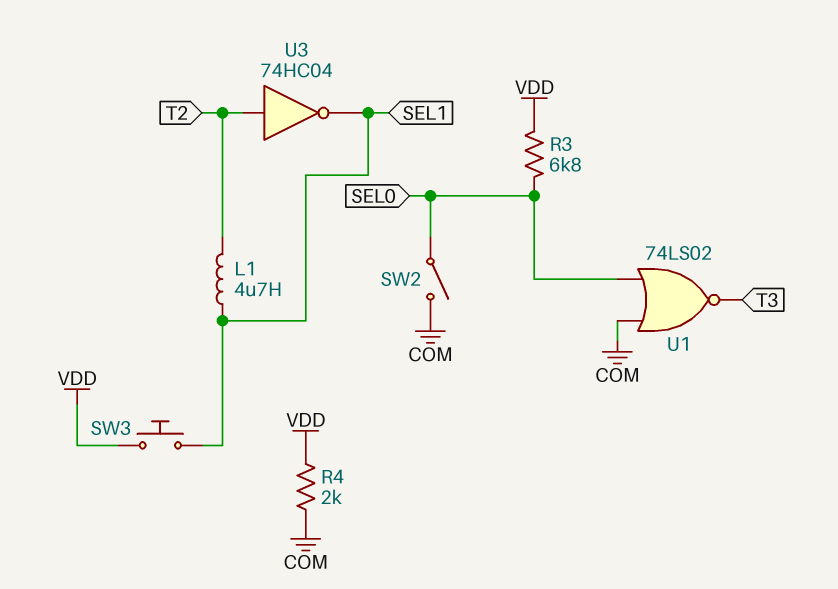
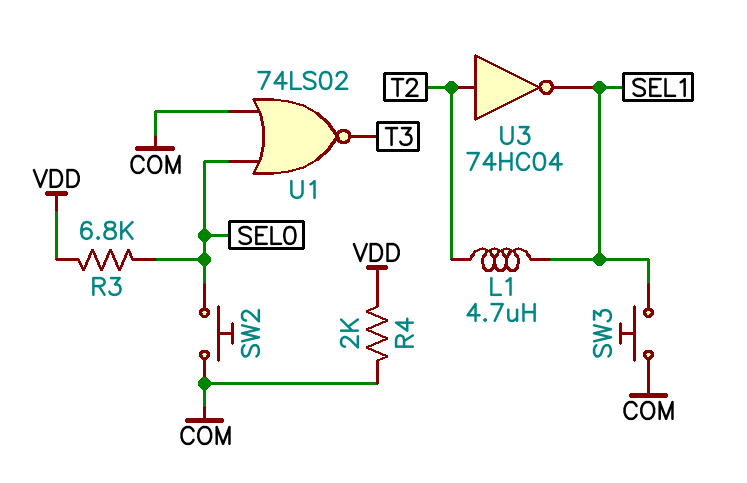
SW2: switch (COM, SEL0) -> button (COM, SEL0)
SW3: button (SEL1, VDD) -> button (COM, SEL1)

